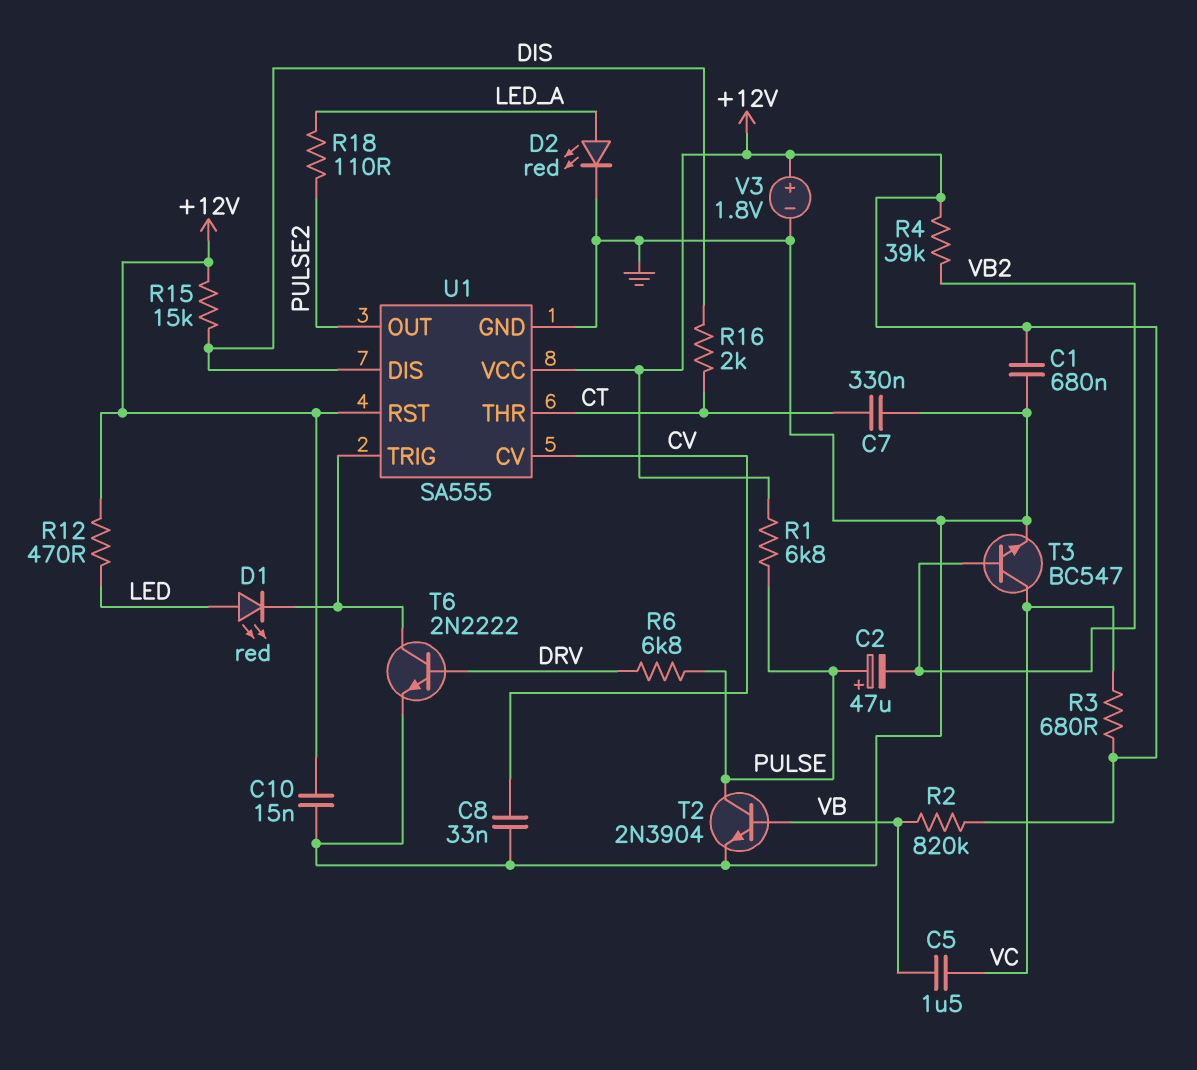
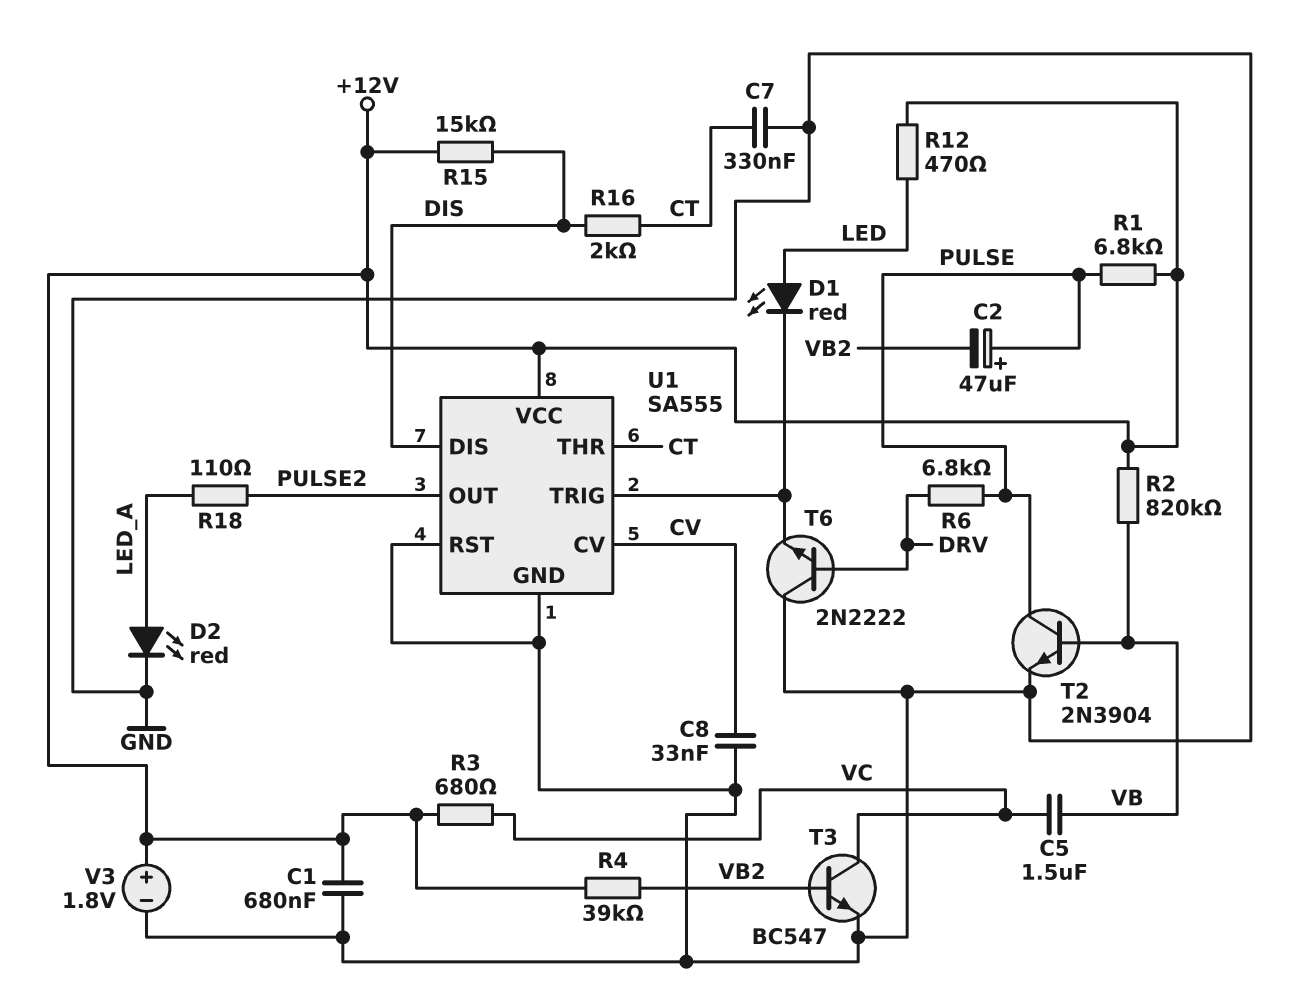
C10: 15nF (+12V, GND) -> none
T6: NPN 2N2222 (B DRV, C U1/TRIG, E GND) -> NPN 2N2222 (B DRV, C GND, E U1/TRIG)
U1 pin RST: +12V -> GND

